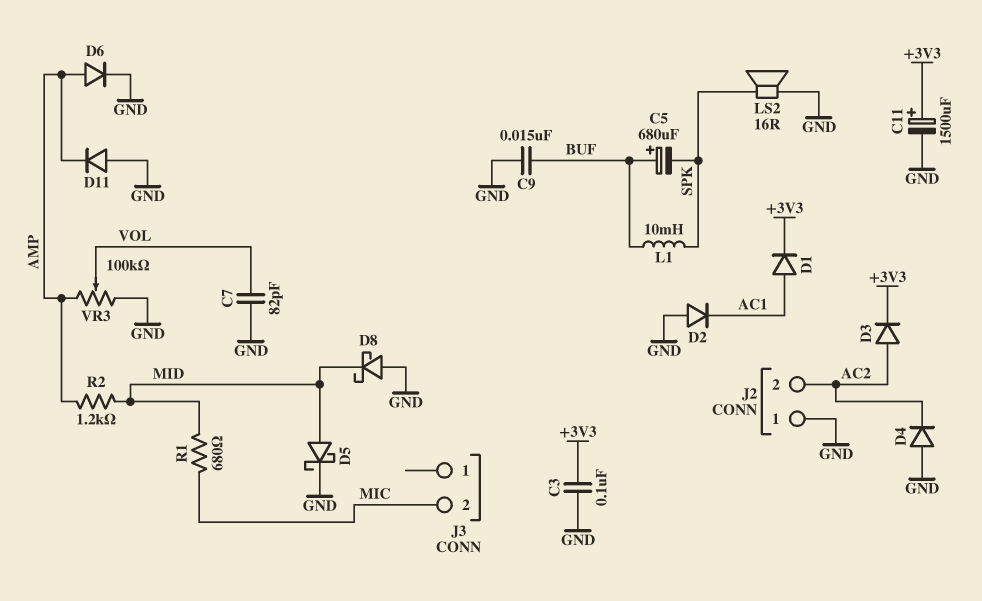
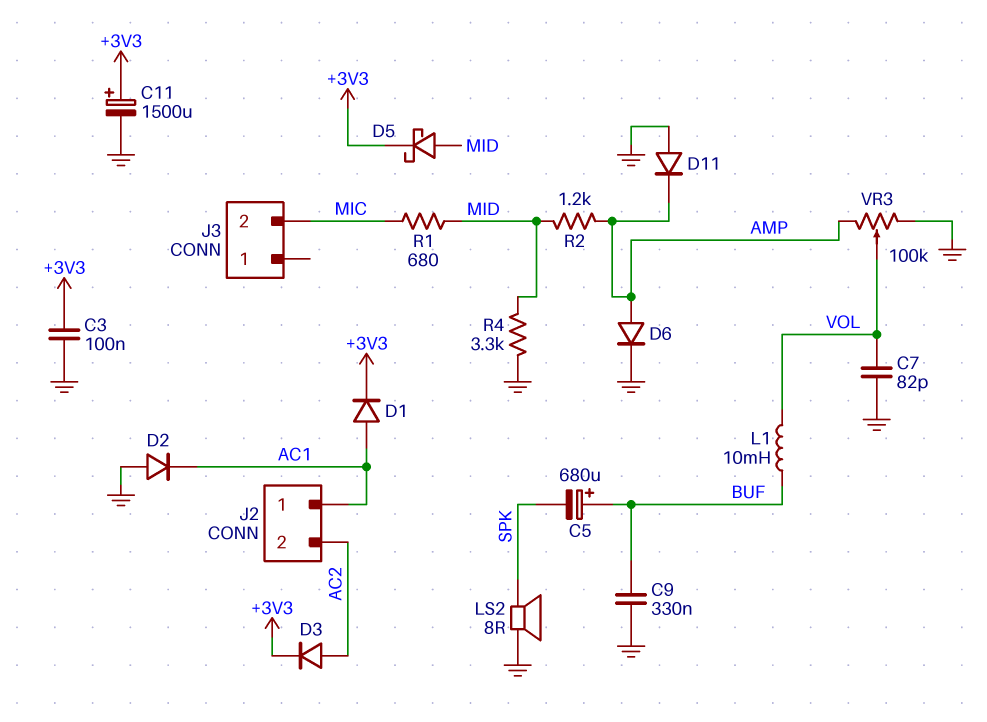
C9: 15nF (BUF, GND) -> 330nF (BUF, GND)
D4: diode (A GND, K AC2) -> none
D5: schottky (A MID, K GND) -> schottky (A MID, K +3V3)
D8: schottky (A GND, K MID) -> none
J2 pin 1: GND -> AC1
L1: 10mH (BUF, SPK) -> 10mH (BUF, VOL)
LS2: speaker 16R (GND, SPK) -> speaker 8R (GND, SPK)
R4: none -> 3.3k (GND, MID)

